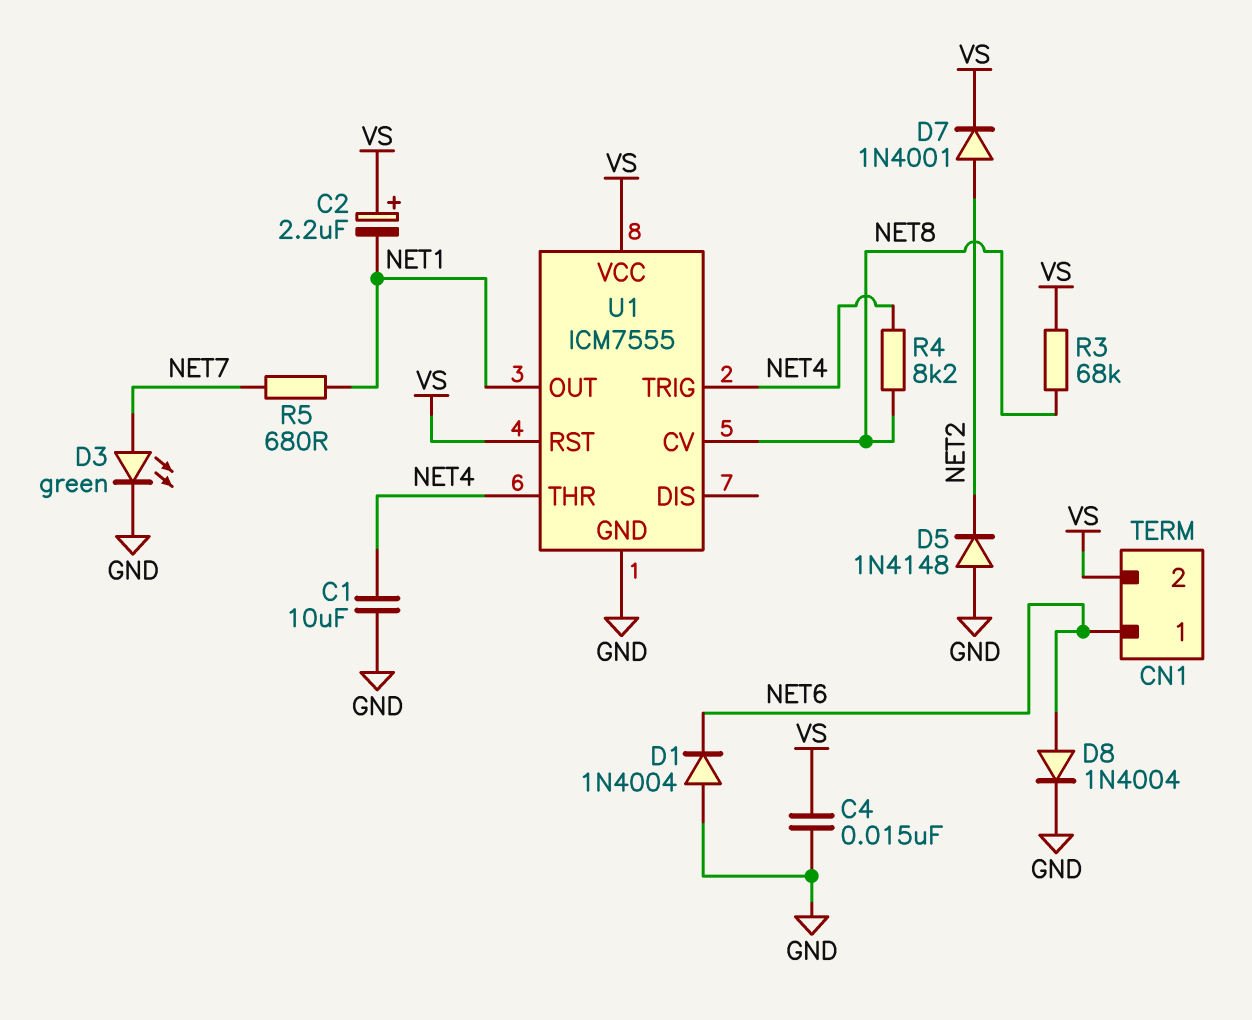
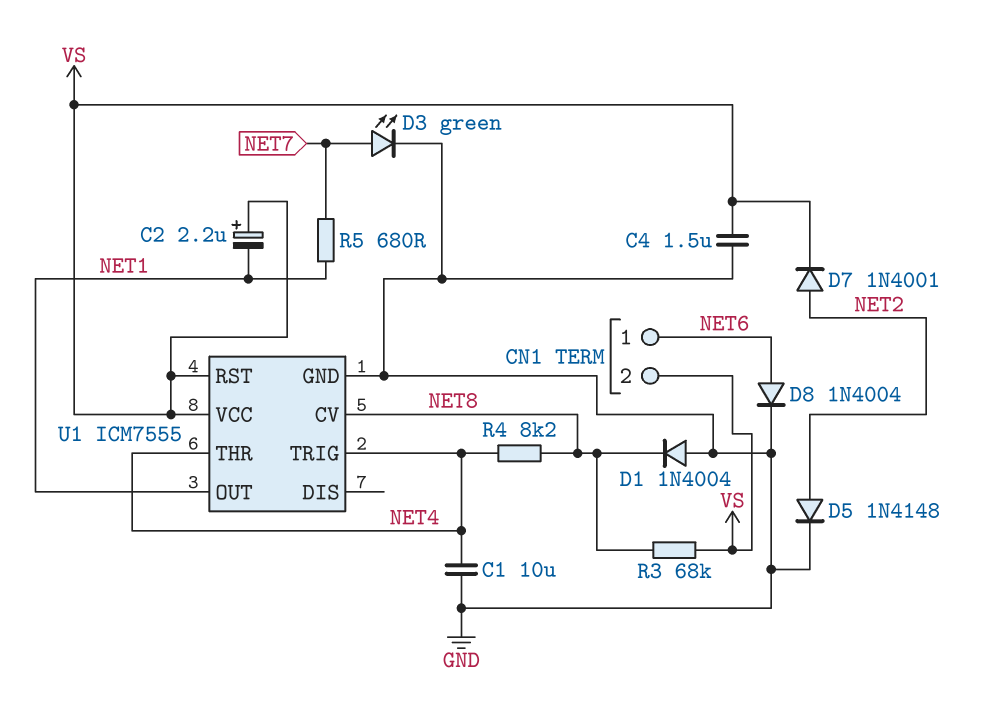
C4: 15nF (GND, VS) -> 1.5uF (GND, VS)
D1: diode 1N4004 (A GND, K NET6) -> diode 1N4004 (A GND, K NET8)
D5: diode 1N4148 (A GND, K NET2) -> diode 1N4148 (A NET2, K GND)

